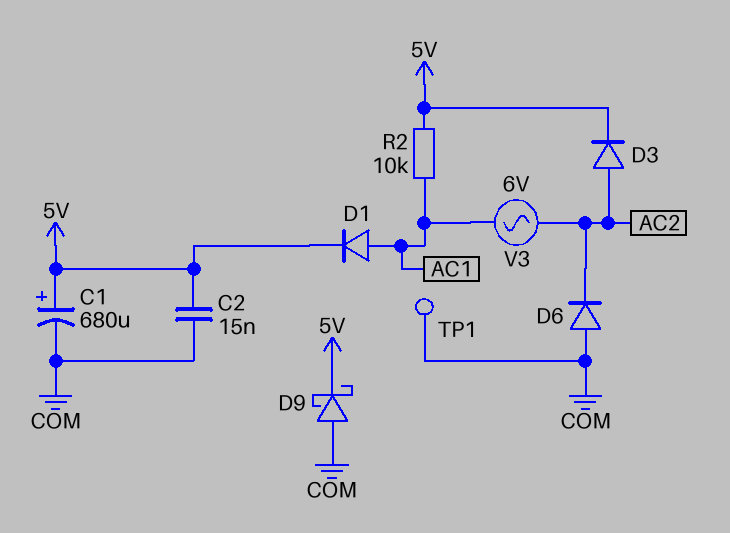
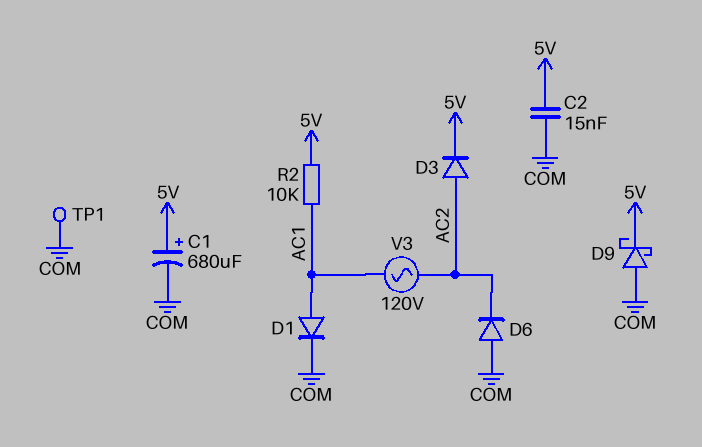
D1: diode (A AC1, K 5V) -> diode (A AC1, K COM)
V3: AC 6V (AC1, AC2) -> AC 120V (AC1, AC2)

